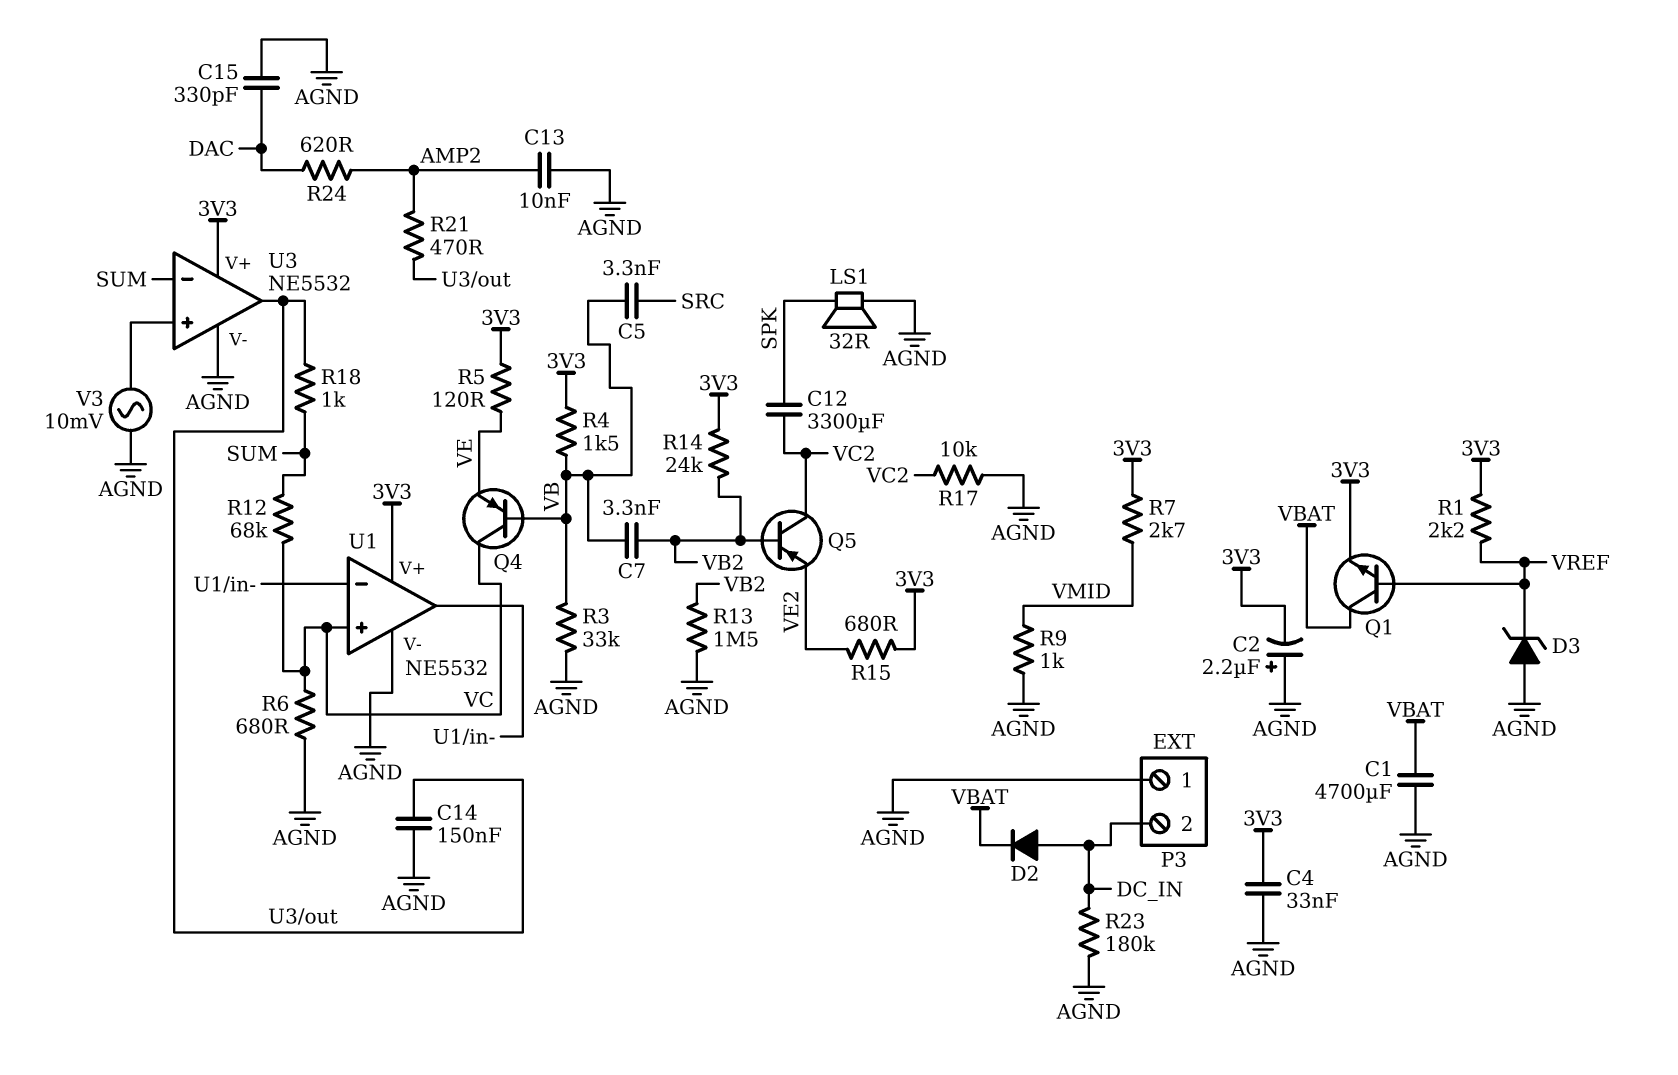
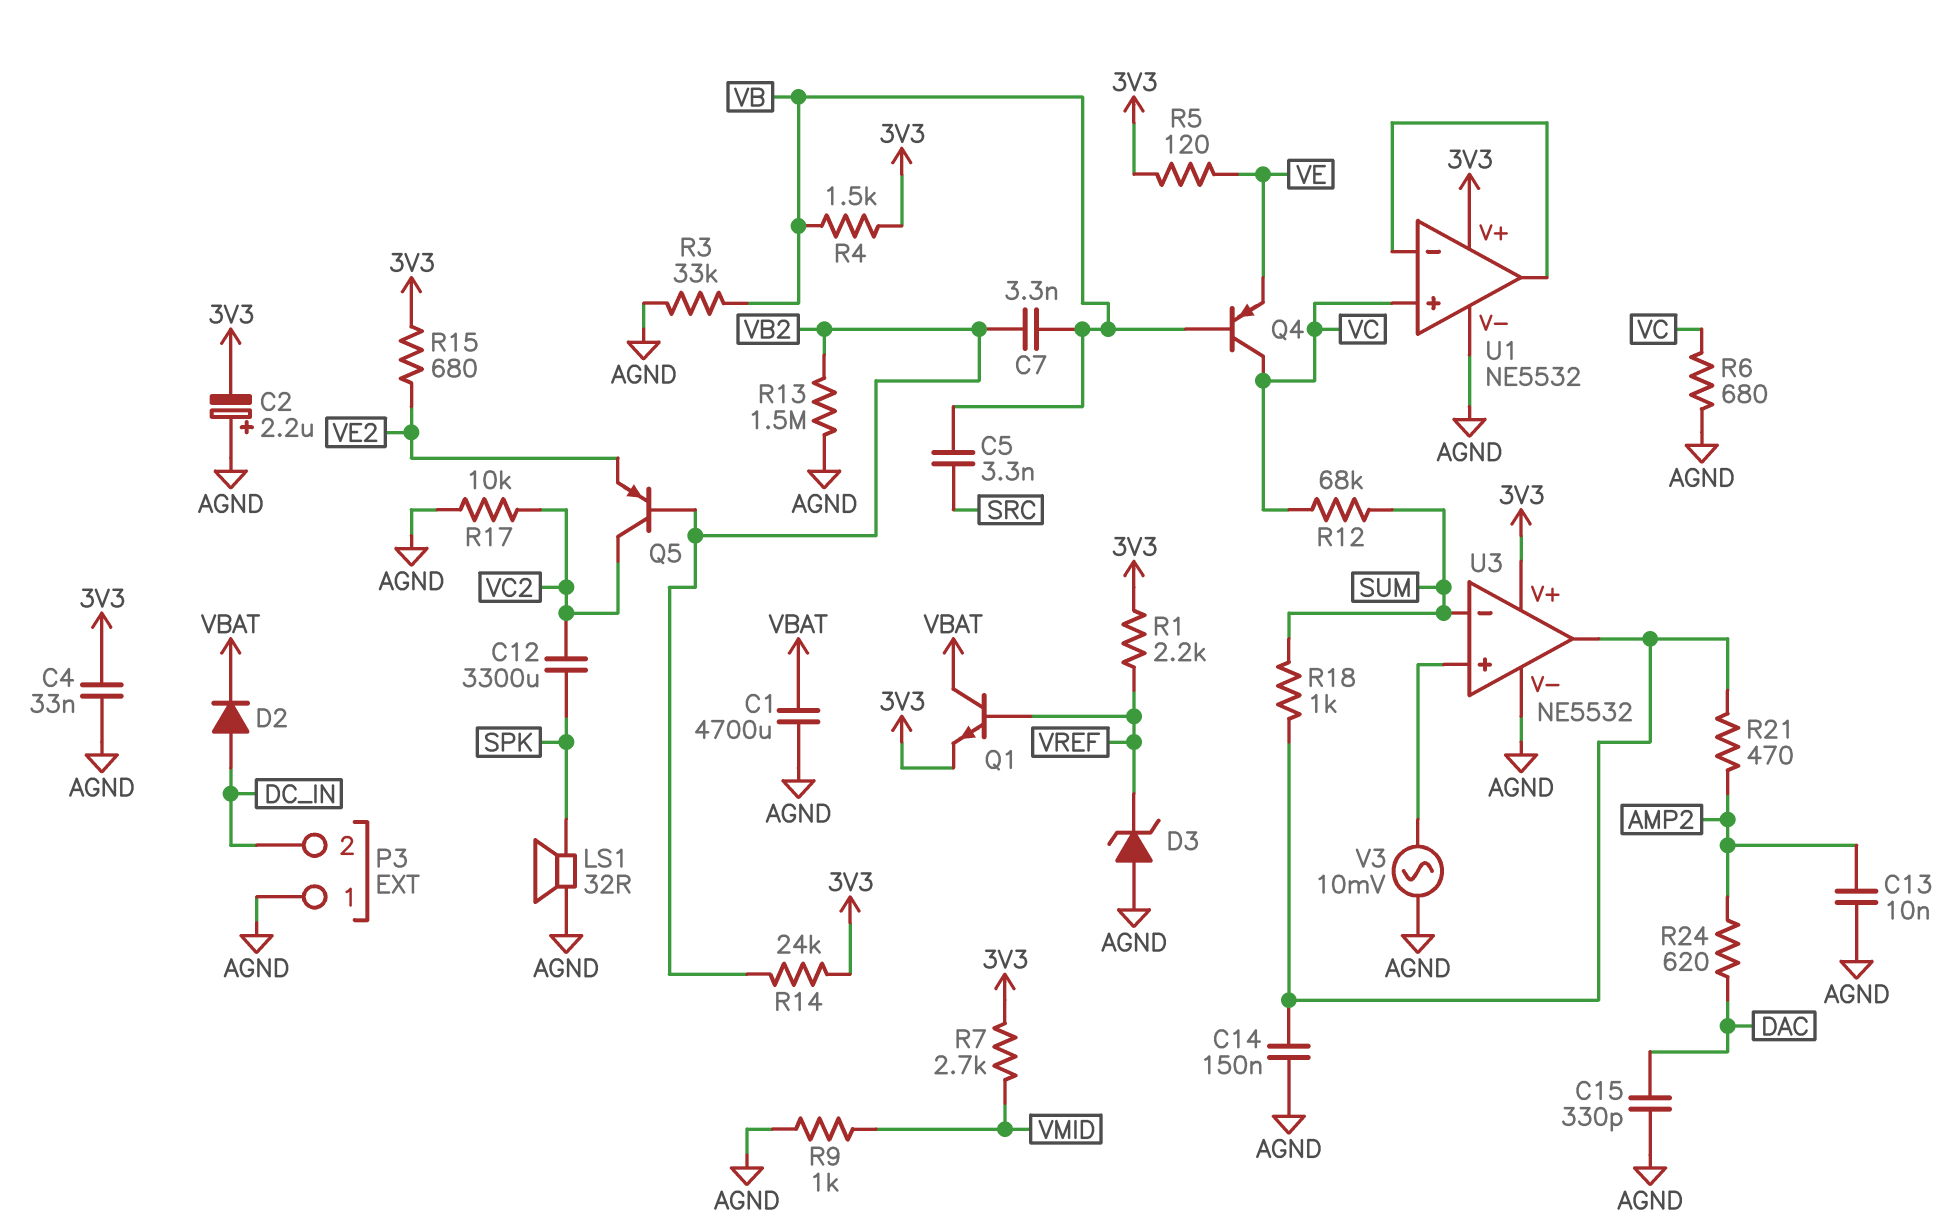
R23: 180k (AGND, DC_IN) -> none

